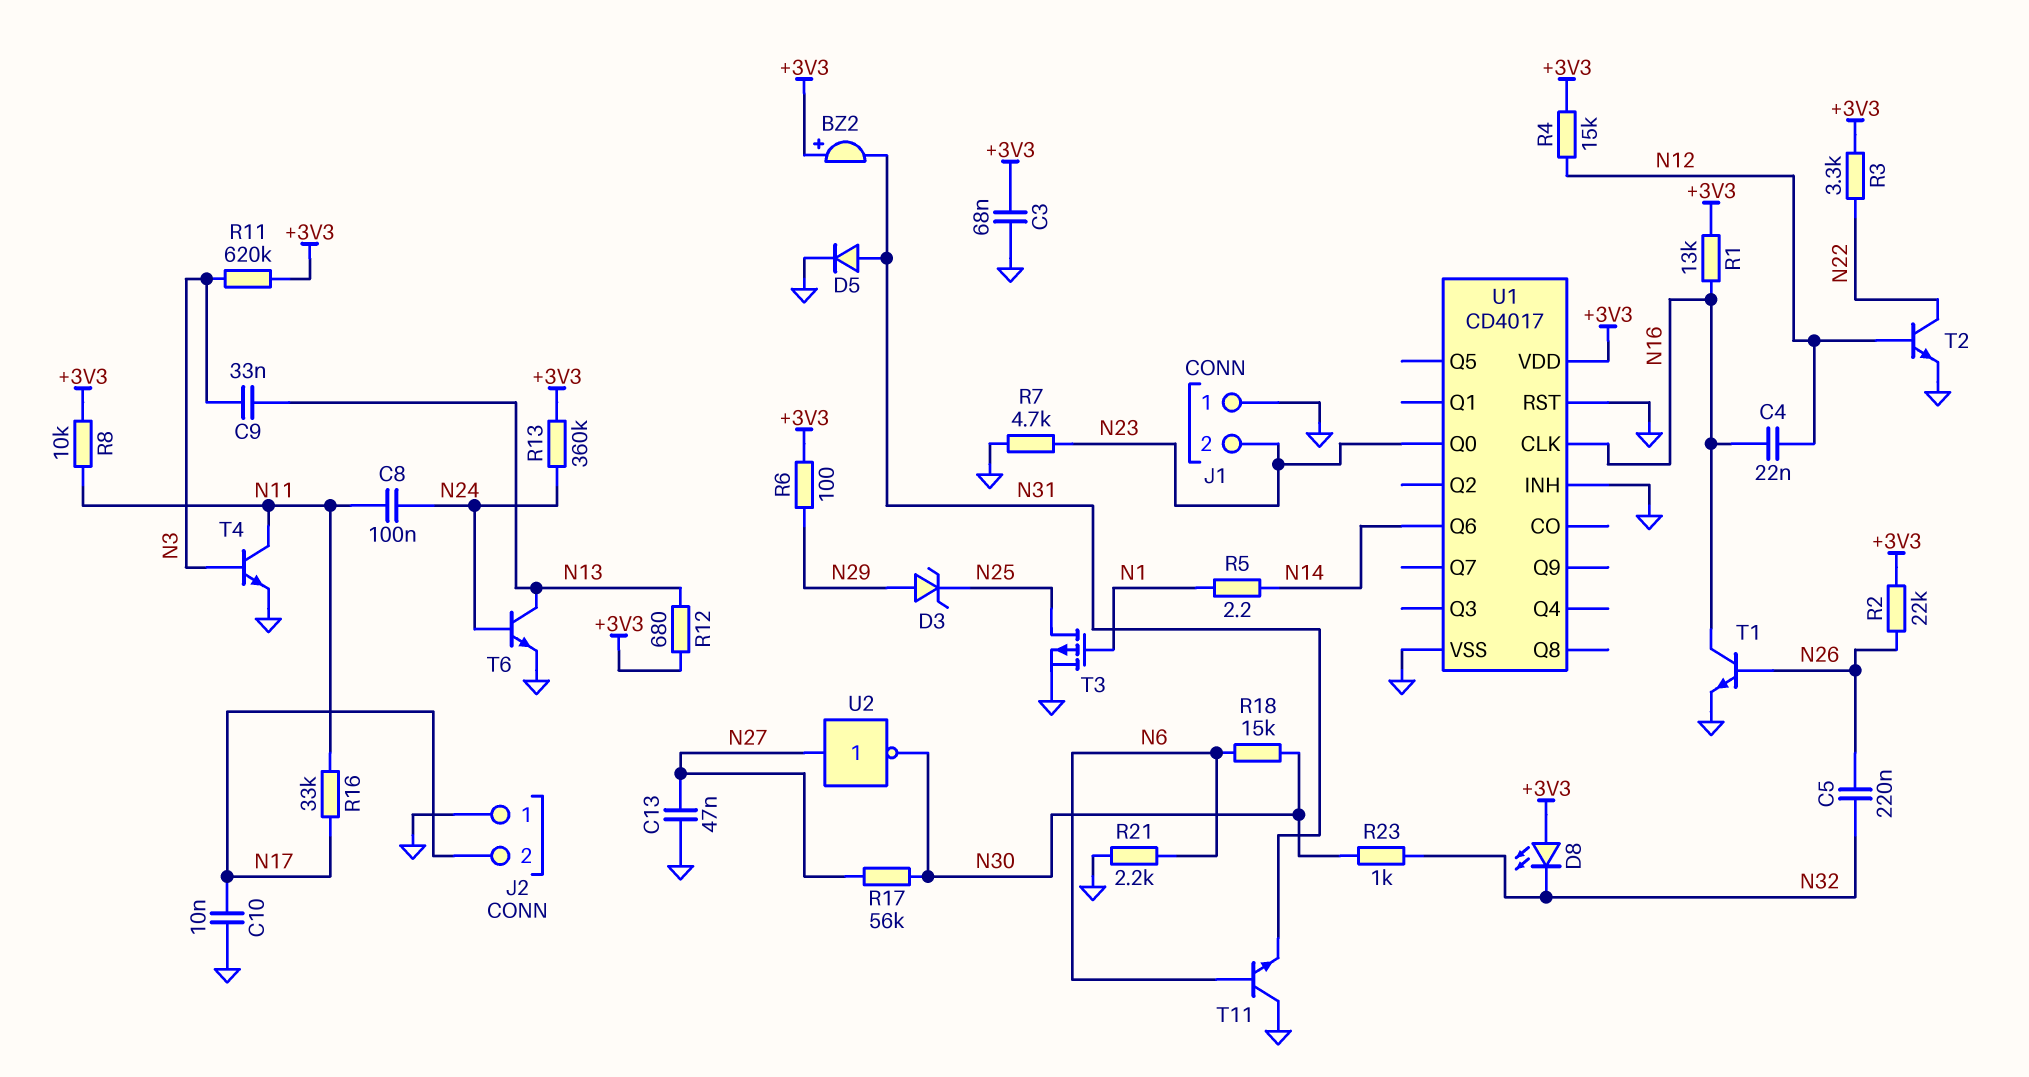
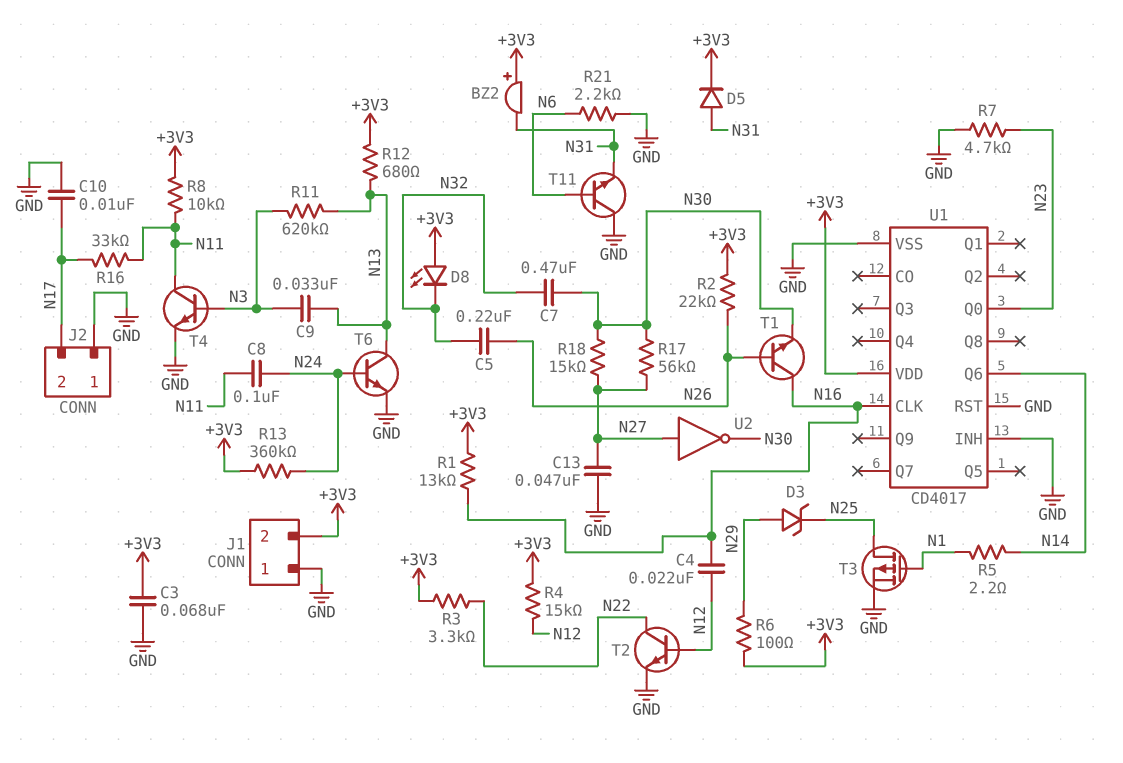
C7: none -> 470nF (N30, N32)
D5: diode (A N31, K GND) -> diode (A N31, K +3V3)
J1 pin 2: N23 -> +3V3
R11: 620k (+3V3, N3) -> 620k (N3, N13)
R18: 15k (N6, N30) -> 15k (N27, N30)
R23: 1k (N30, N32) -> none
T1: NPN (B N26, C N16, E GND) -> NPN (B N26, C N16, E N30)

